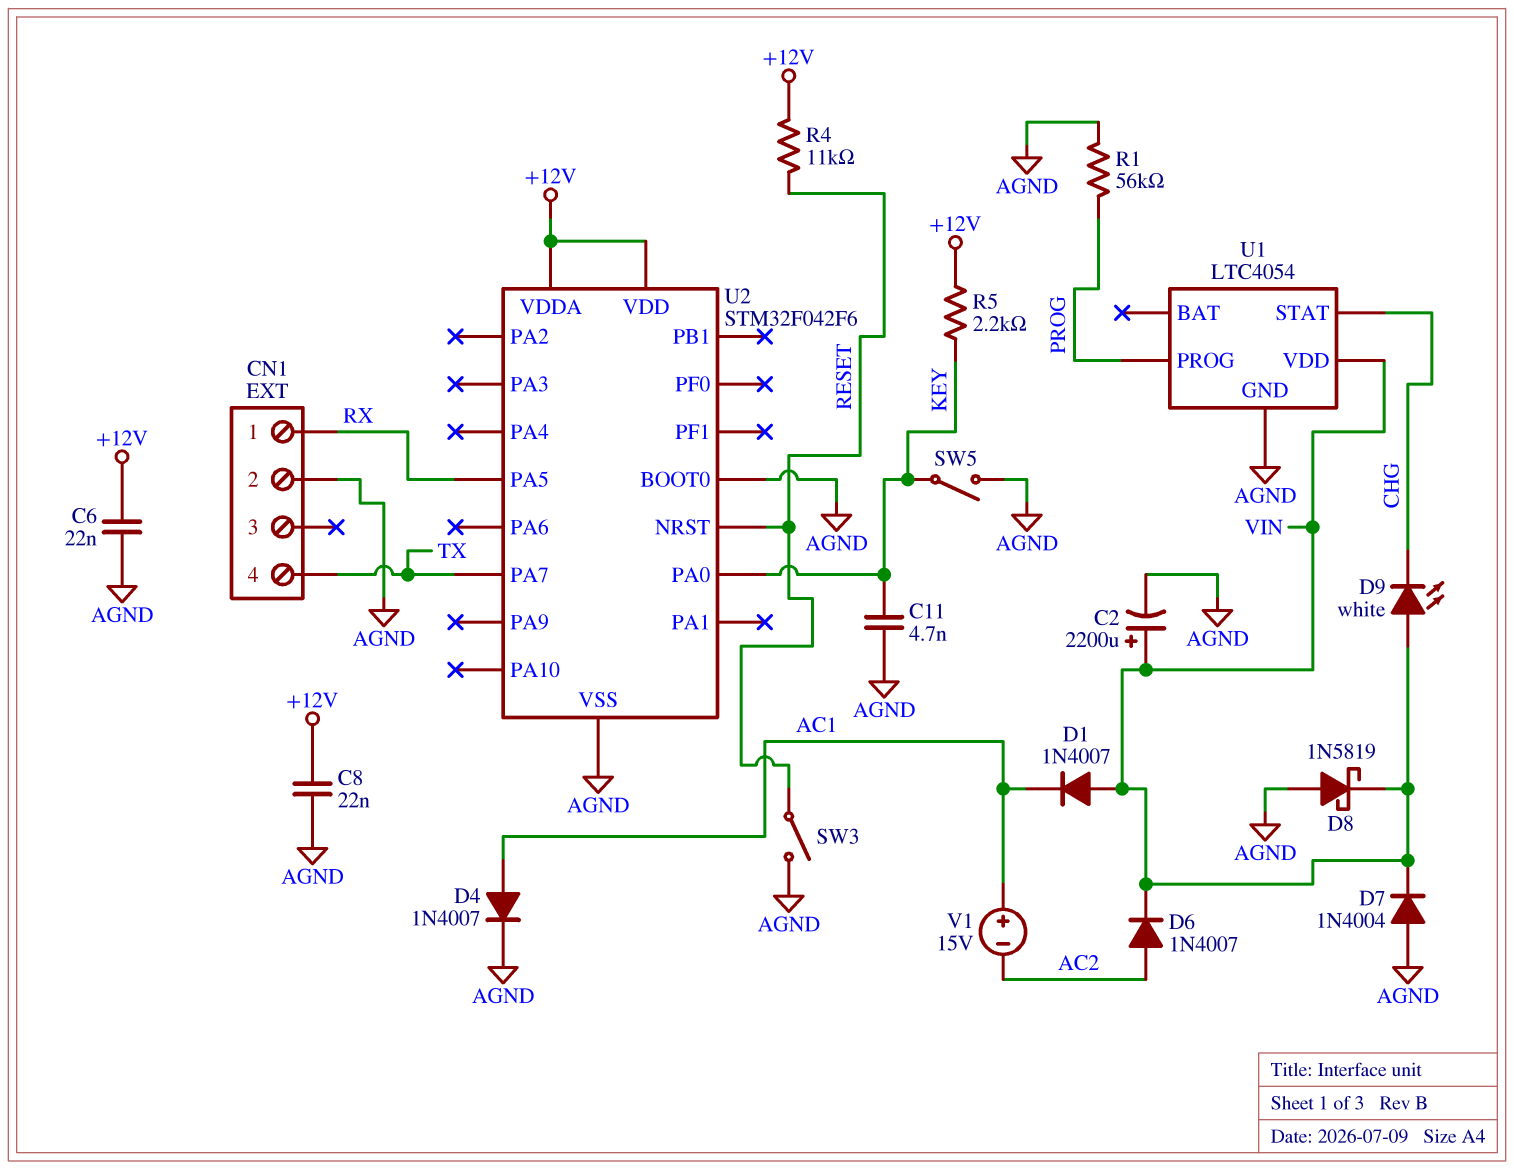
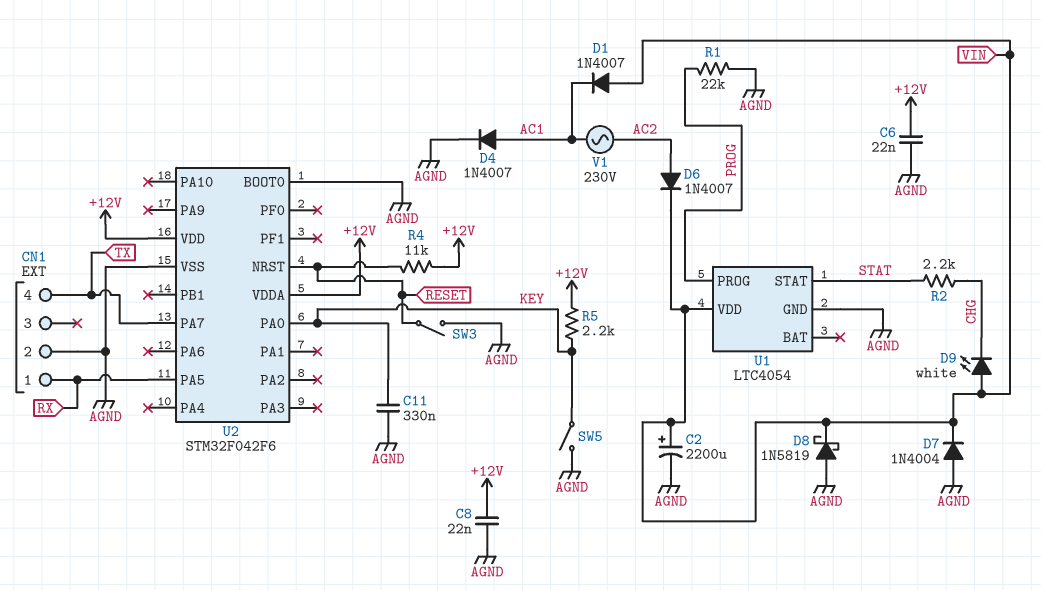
C11: 4.7nF (AGND, KEY) -> 330nF (AGND, KEY)
R1: 56k (AGND, PROG) -> 22k (AGND, PROG)
R2: none -> 2.2k (CHG, STAT)
U1 pin STAT: CHG -> STAT
V1: 15V (plus AC1, minus AC2) -> AC 230V (AC1, AC2)

